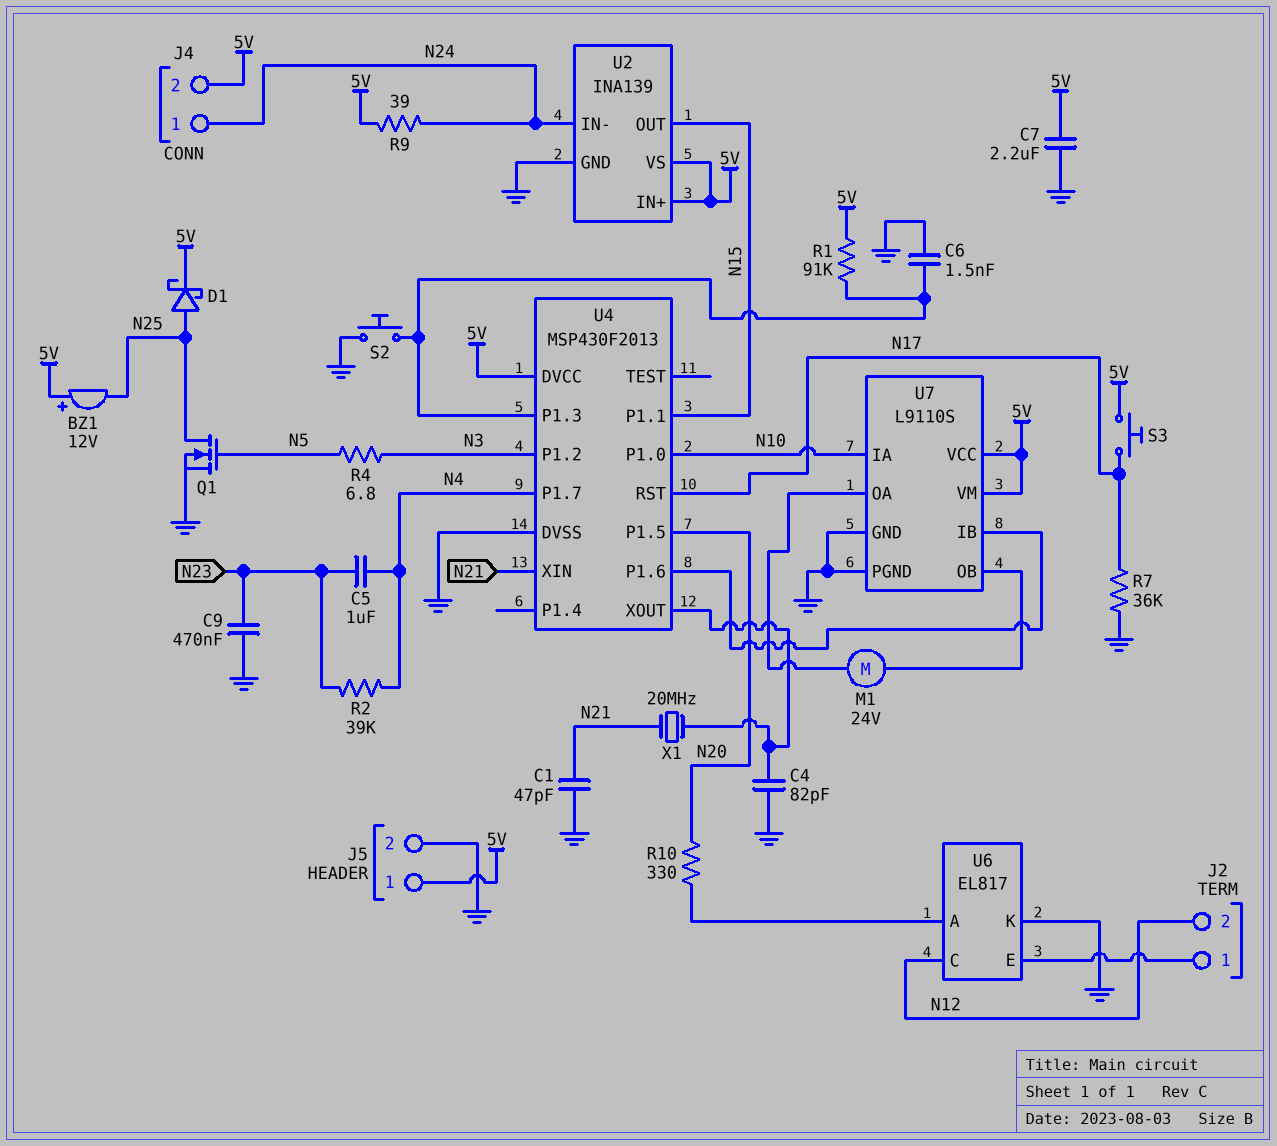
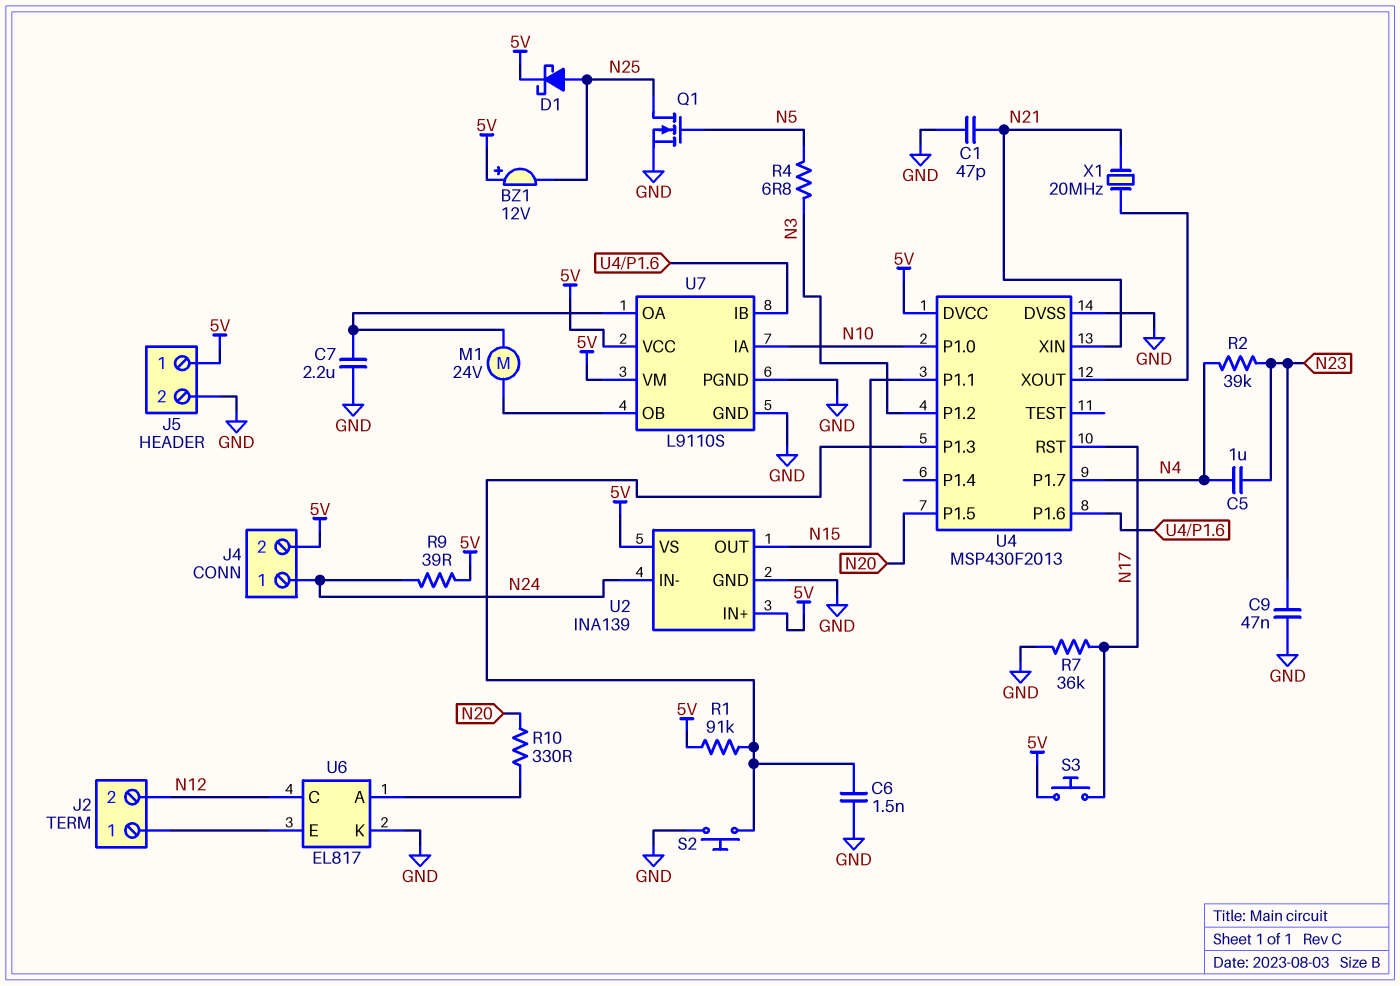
C4: 82pF (GND, U4/XOUT) -> none
C7: 2.2uF (5V, GND) -> 2.2uF (GND, U7/OA)
C9: 470nF (GND, N23) -> 47nF (GND, N23)

